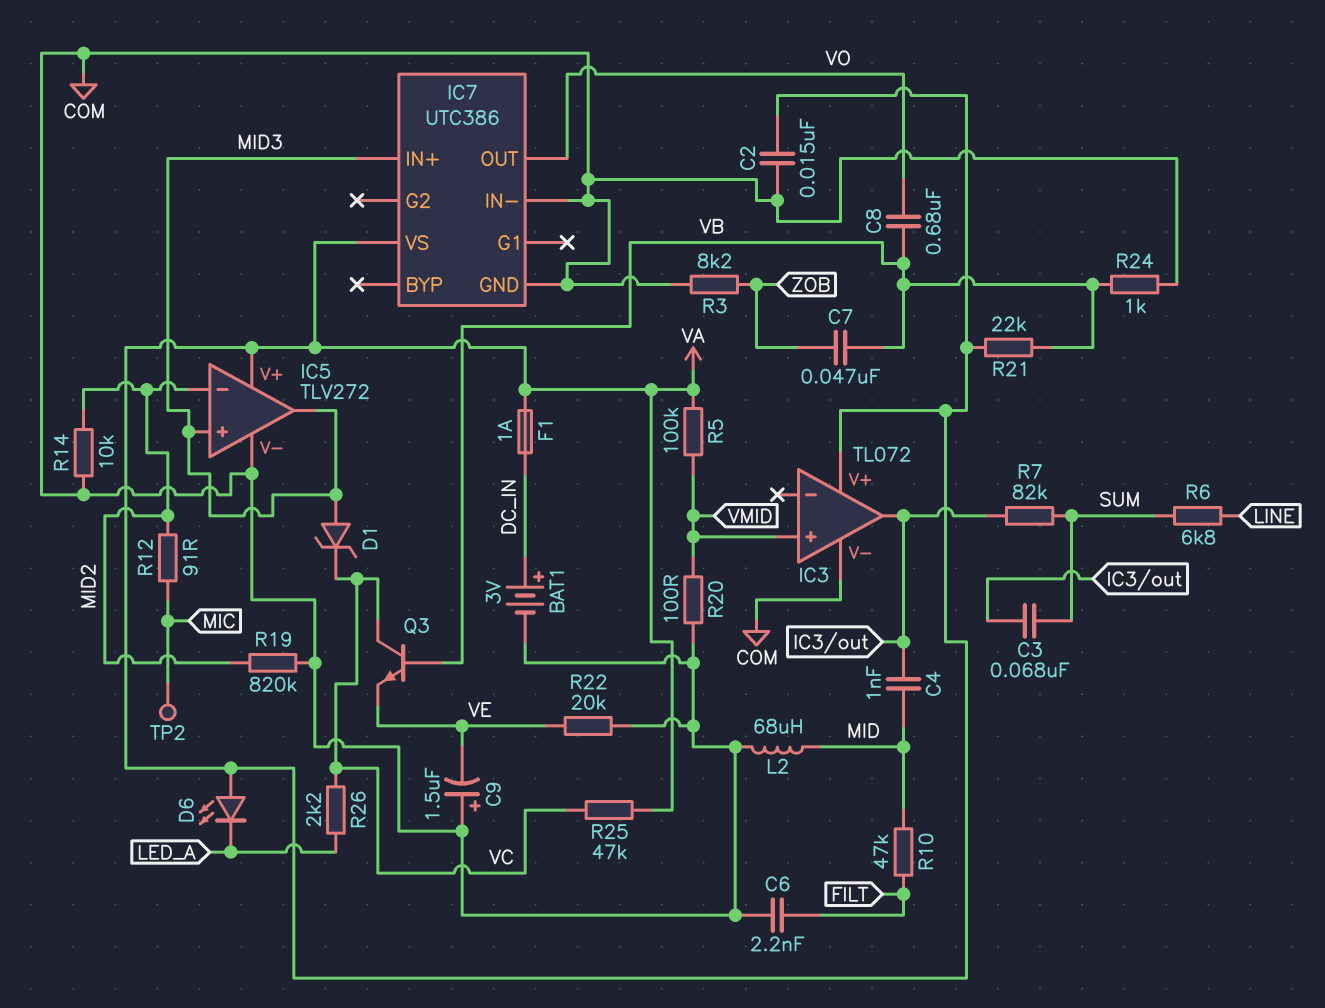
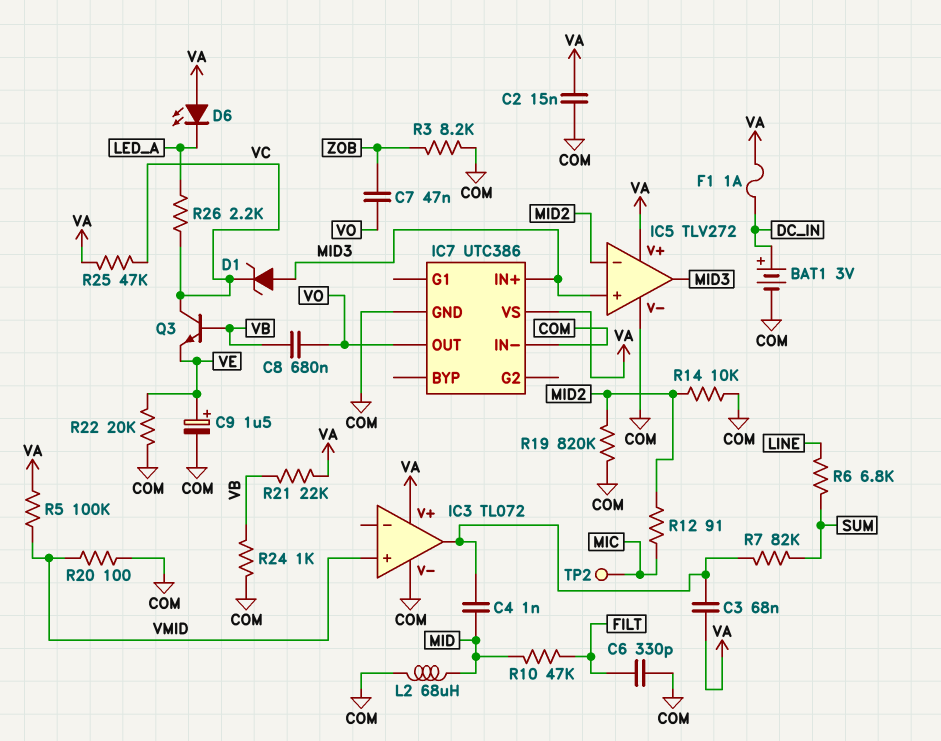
C3: 68nF (IC3/out, SUM) -> 68nF (IC3/out, VA)
C6: 2.2nF (COM, FILT) -> 330pF (COM, FILT)
C7: 47nF (VB, ZOB) -> 47nF (VO, ZOB)
C9: 1.5uF (plus COM, minus VE) -> 1.5uF (plus VE, minus COM)

